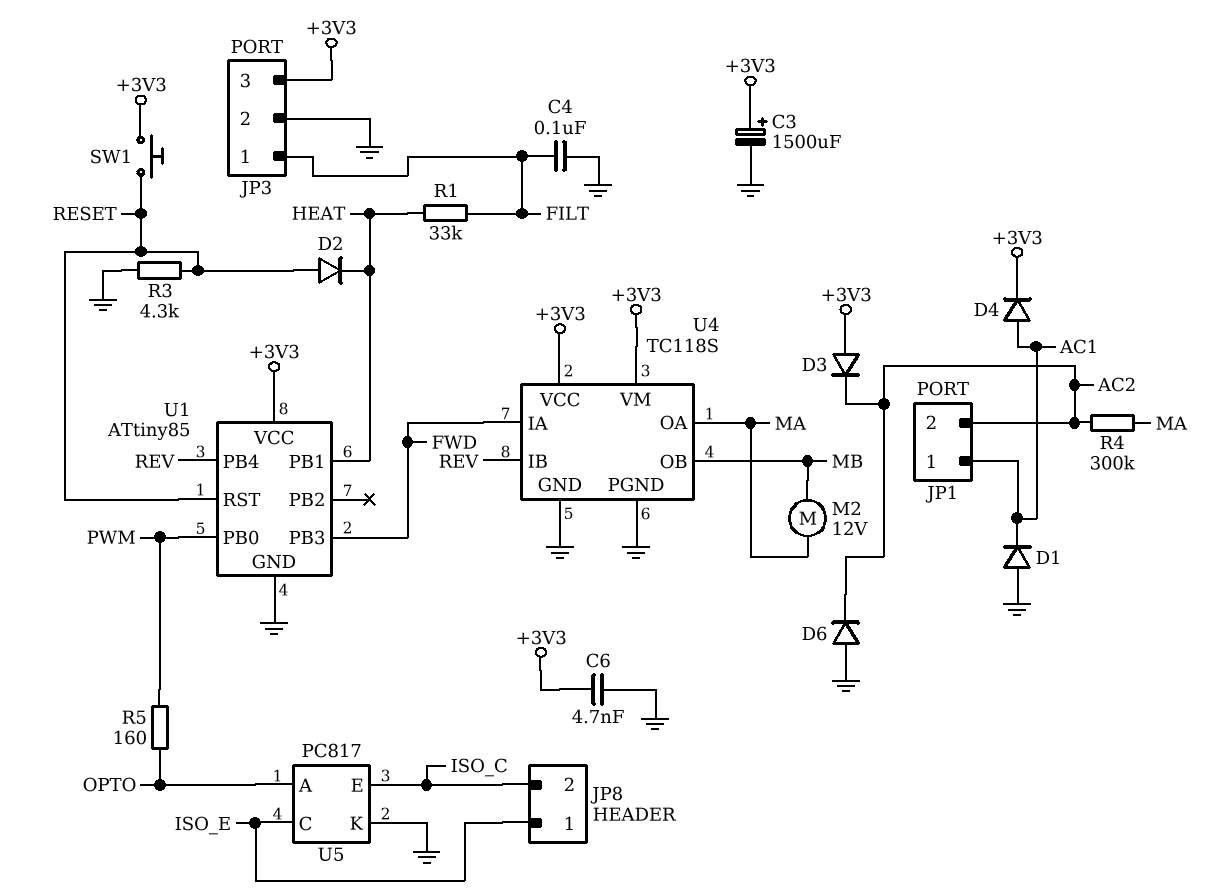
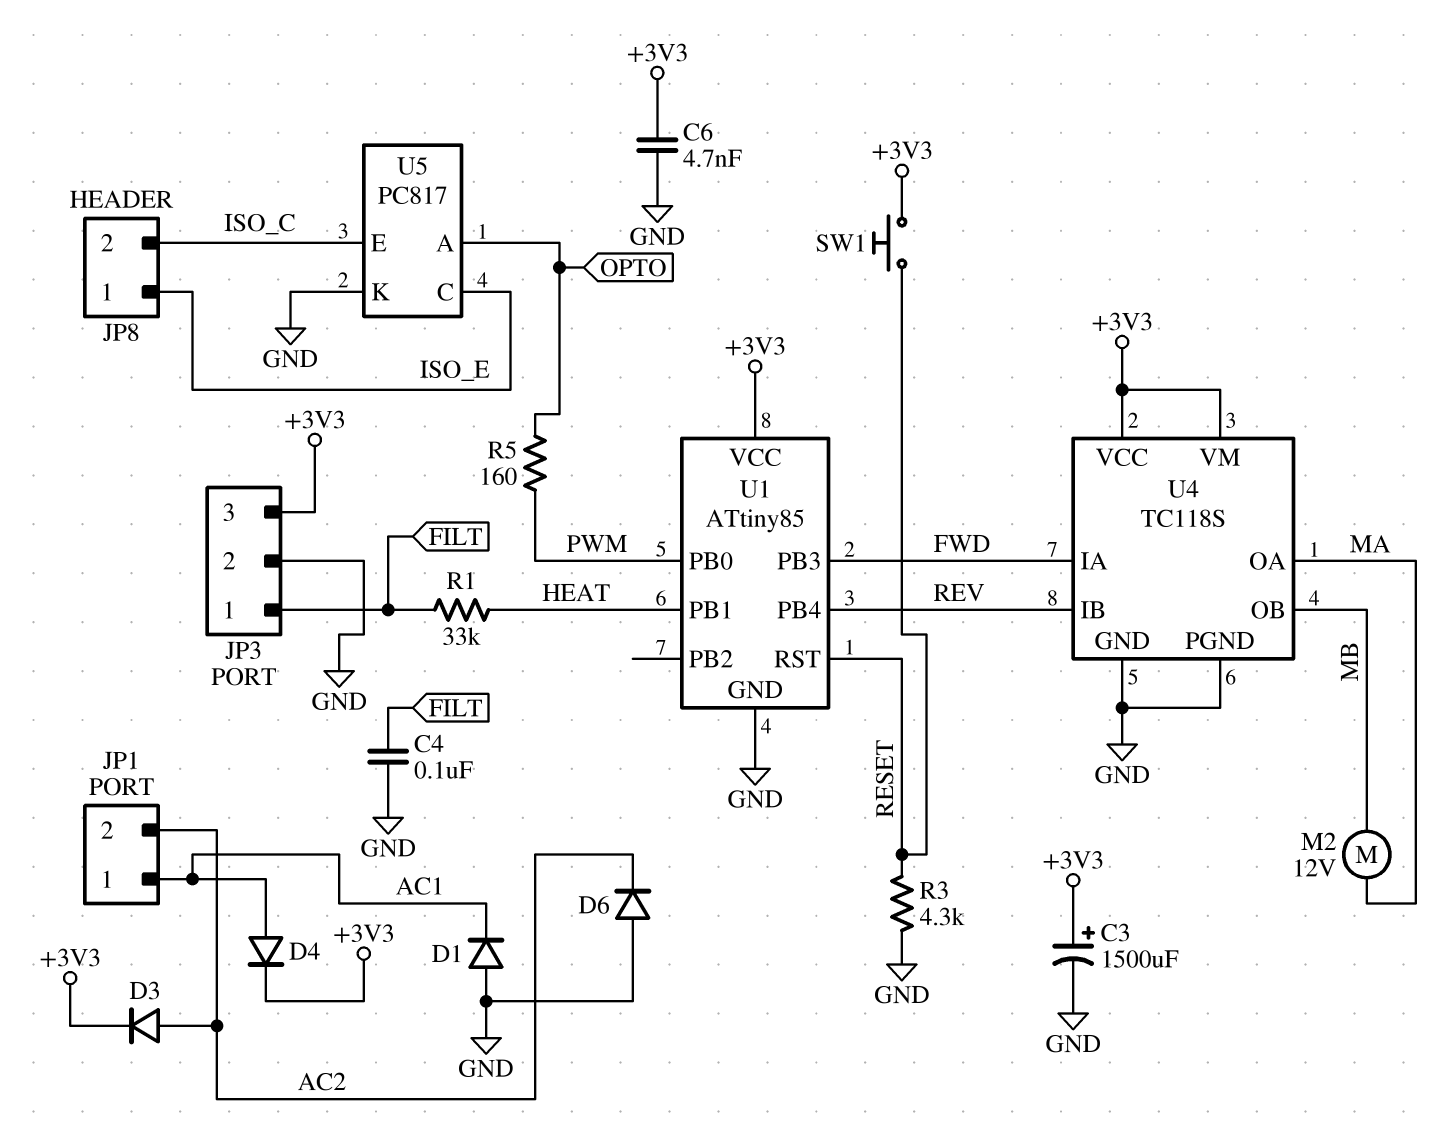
D2: diode (A RESET, K HEAT) -> none
D3: diode (A +3V3, K AC2) -> diode (A AC2, K +3V3)
R4: 300k (AC2, MA) -> none

